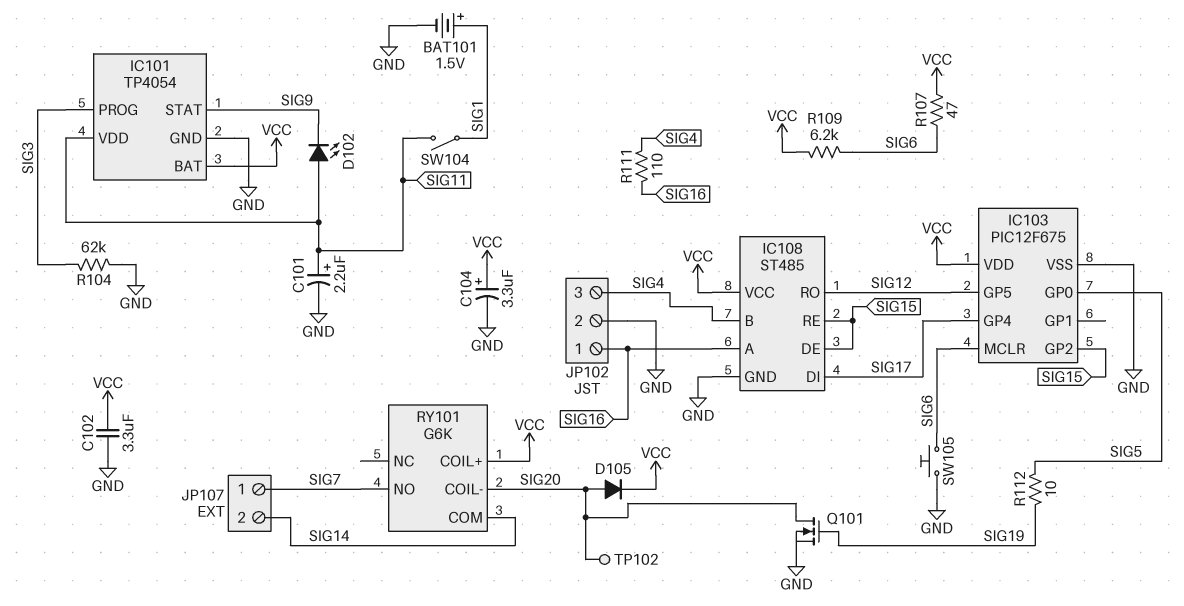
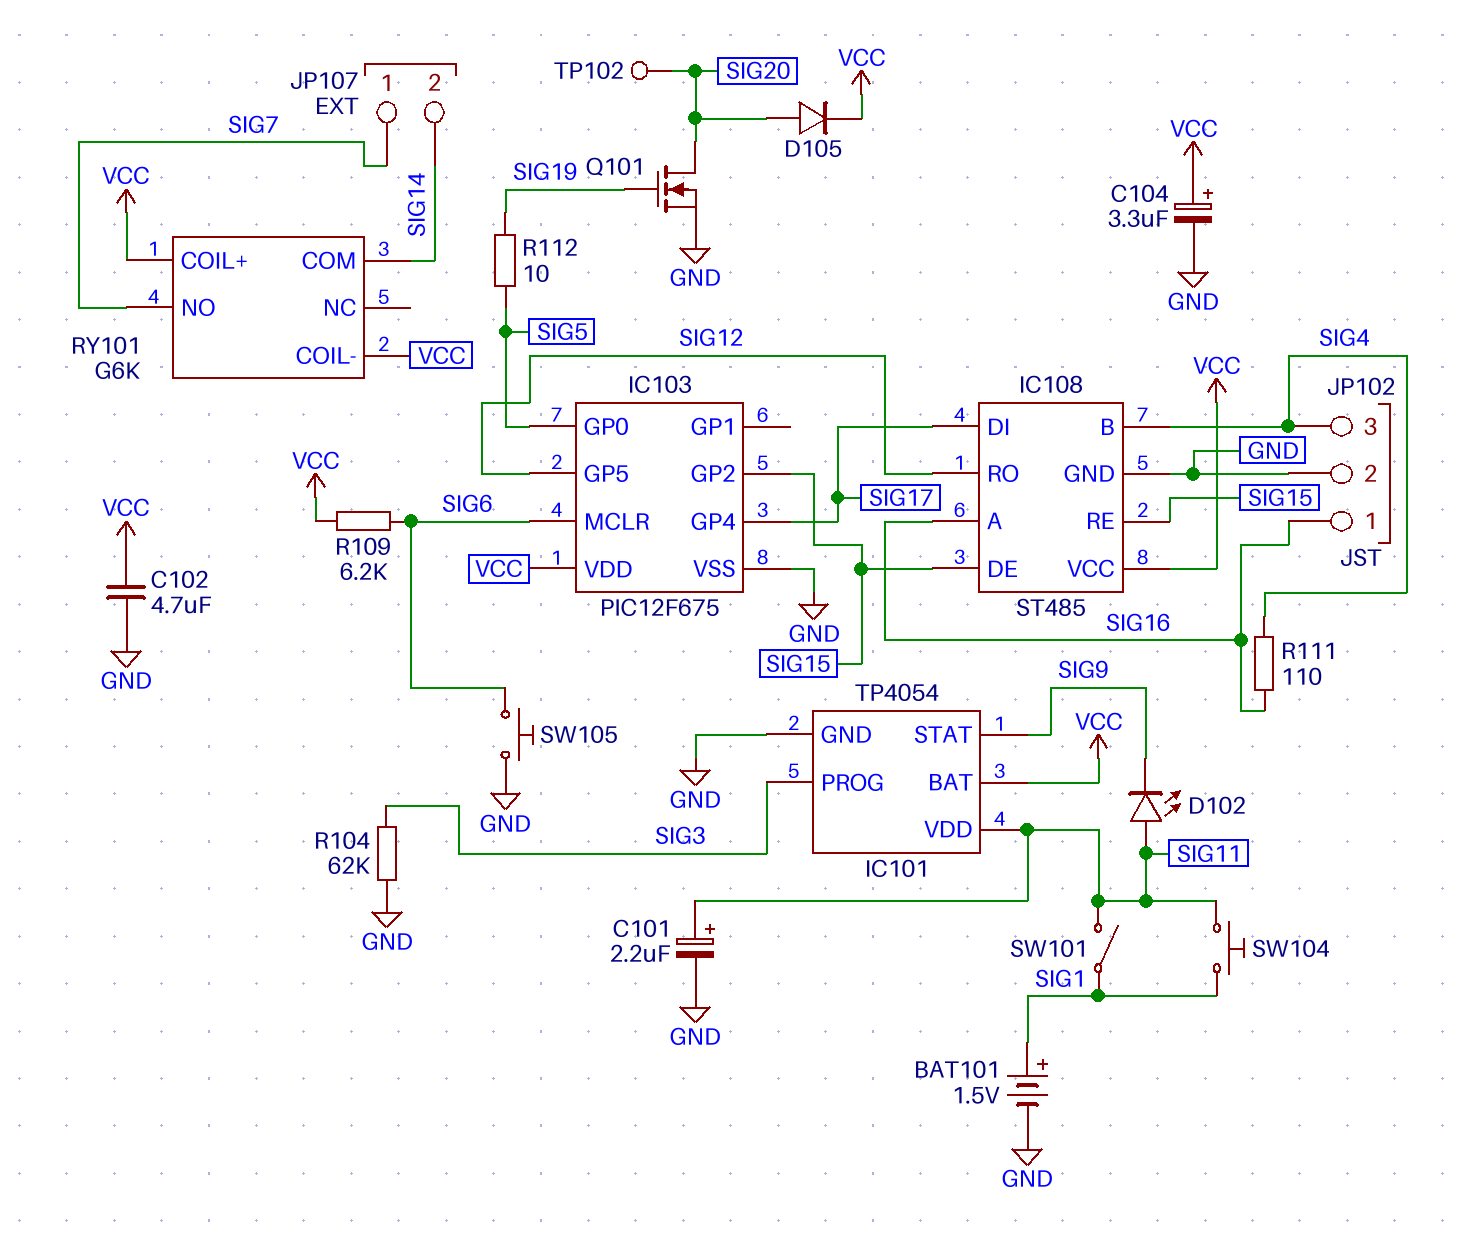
C102: 3.3uF (GND, VCC) -> 4.7uF (GND, VCC)
R107: 47 (SIG6, VCC) -> none
RY101 pin COIL-: SIG20 -> VCC
SW101: none -> switch (SIG1, SIG11)
SW104: switch (SIG1, SIG11) -> button (SIG1, SIG11)

